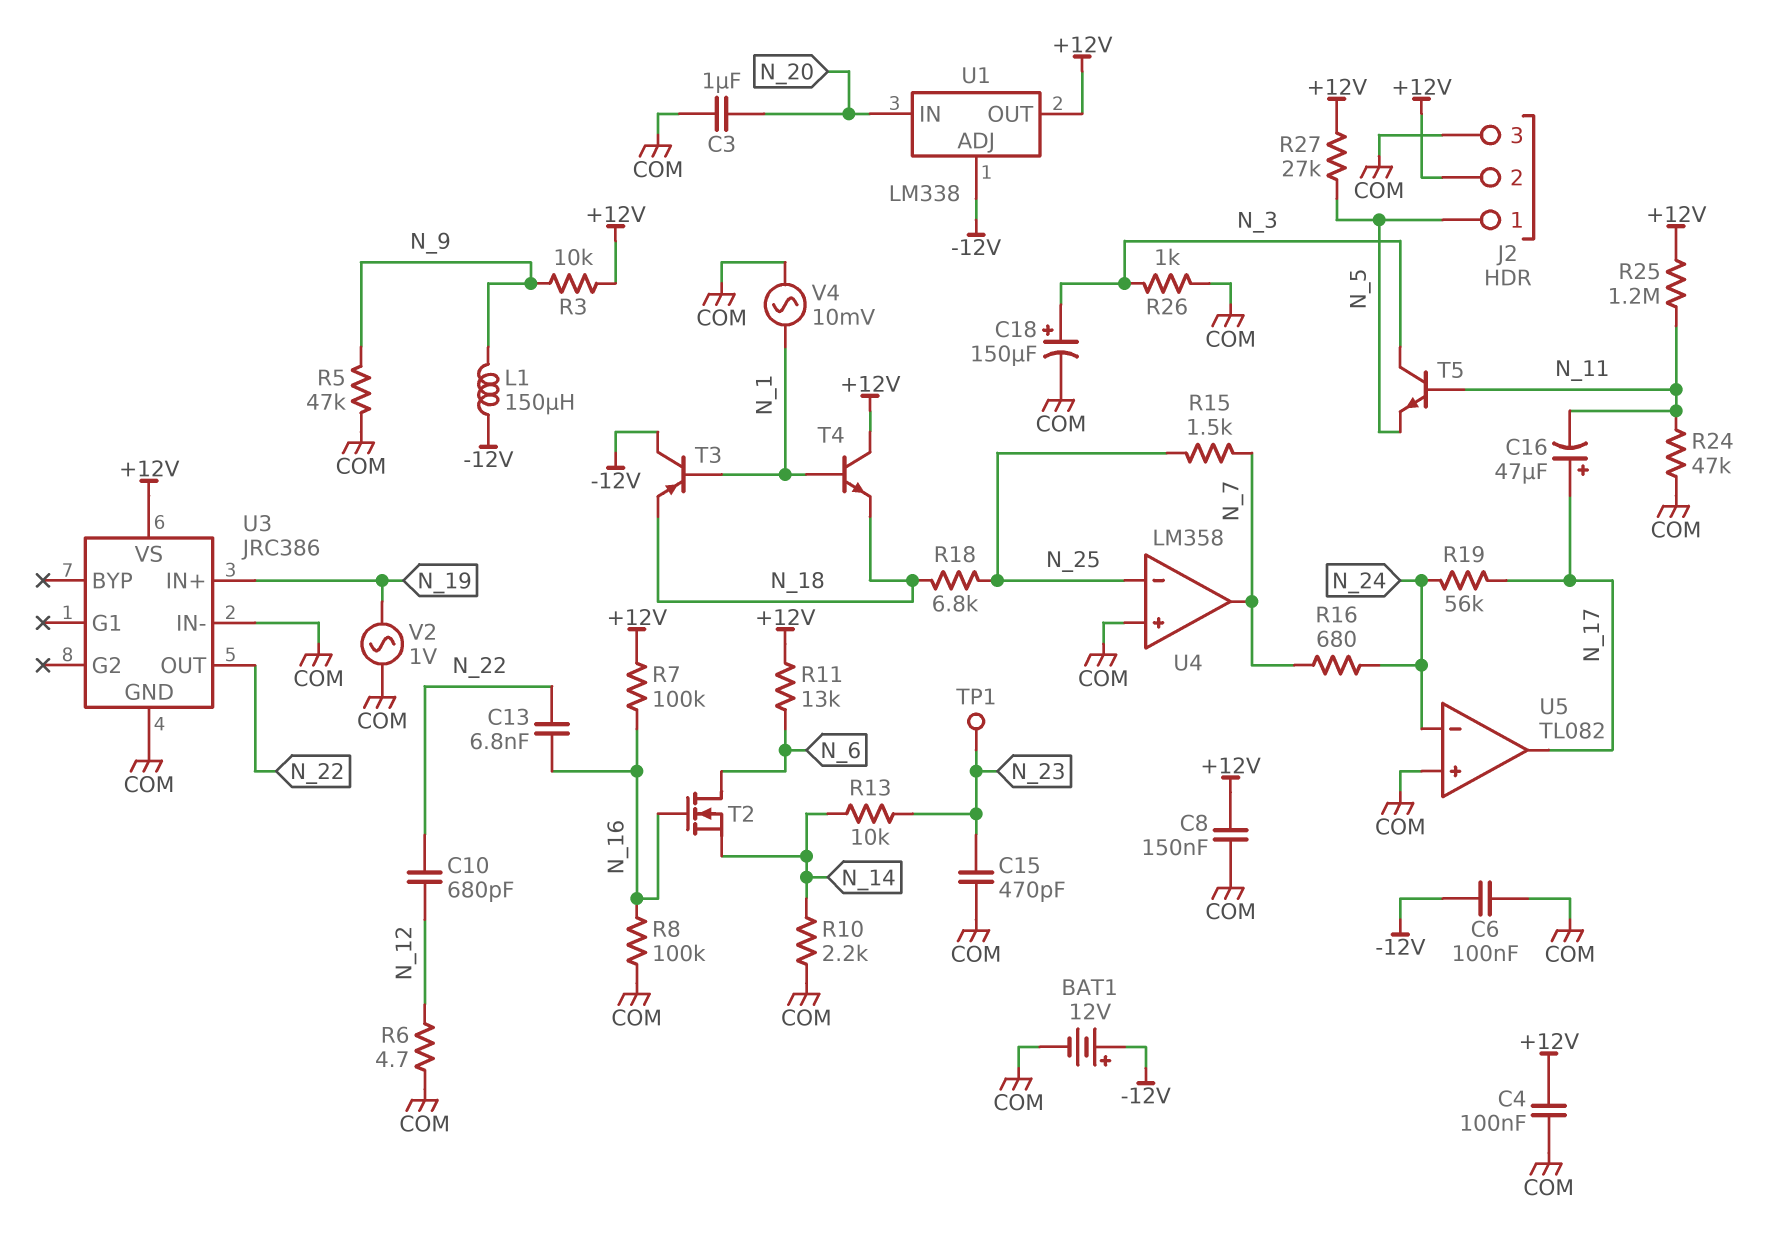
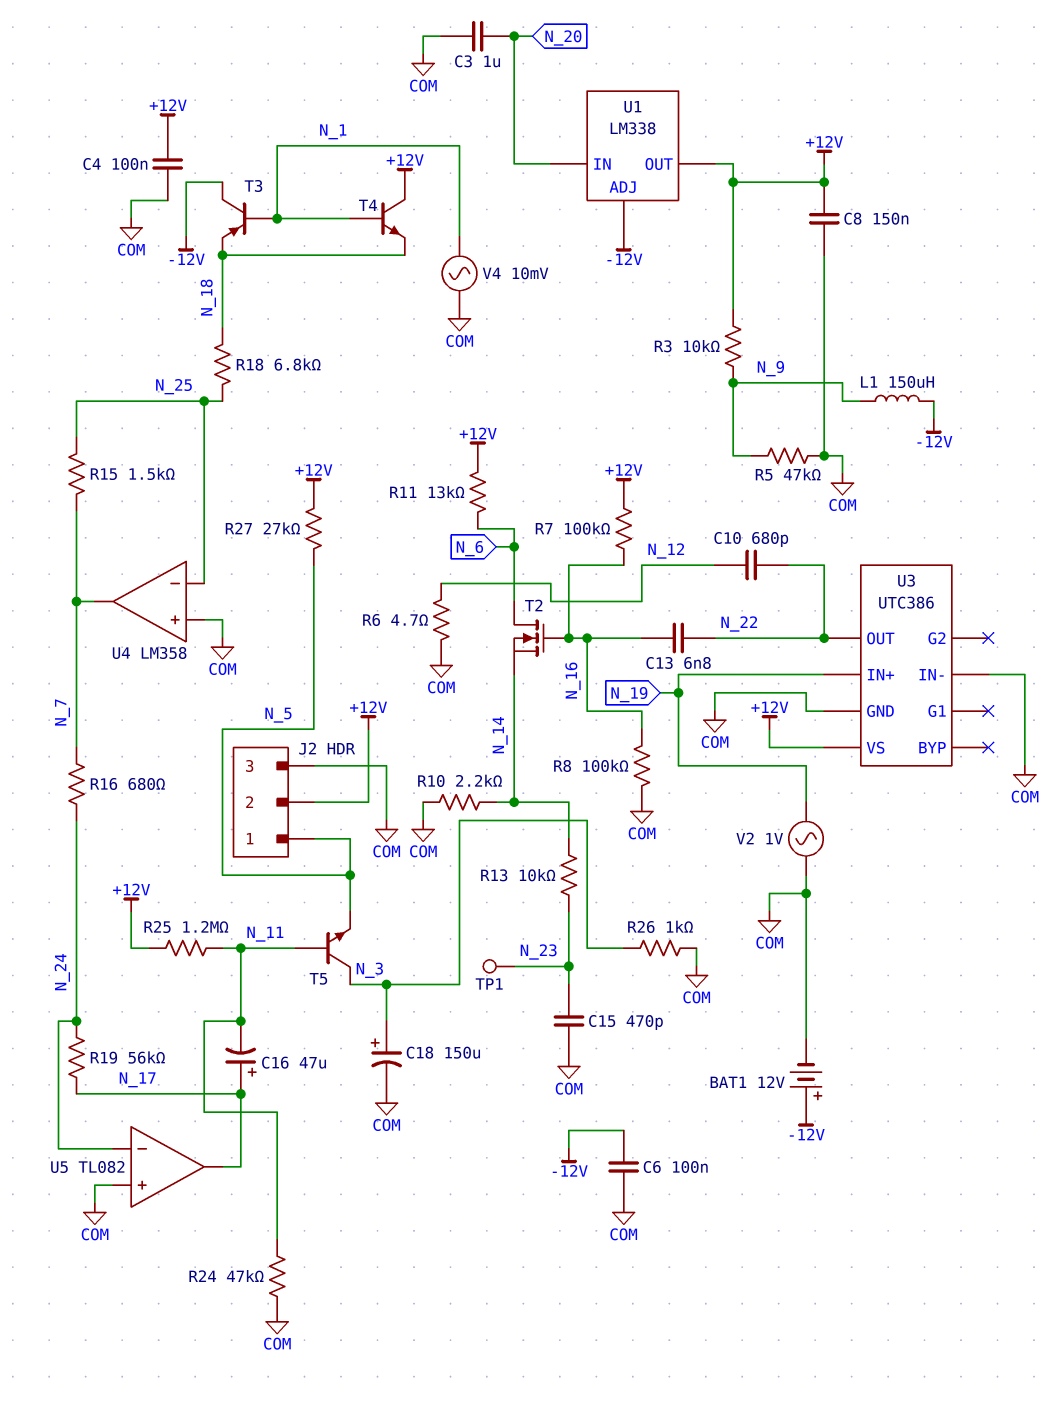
U3: JRC386 -> UTC386

